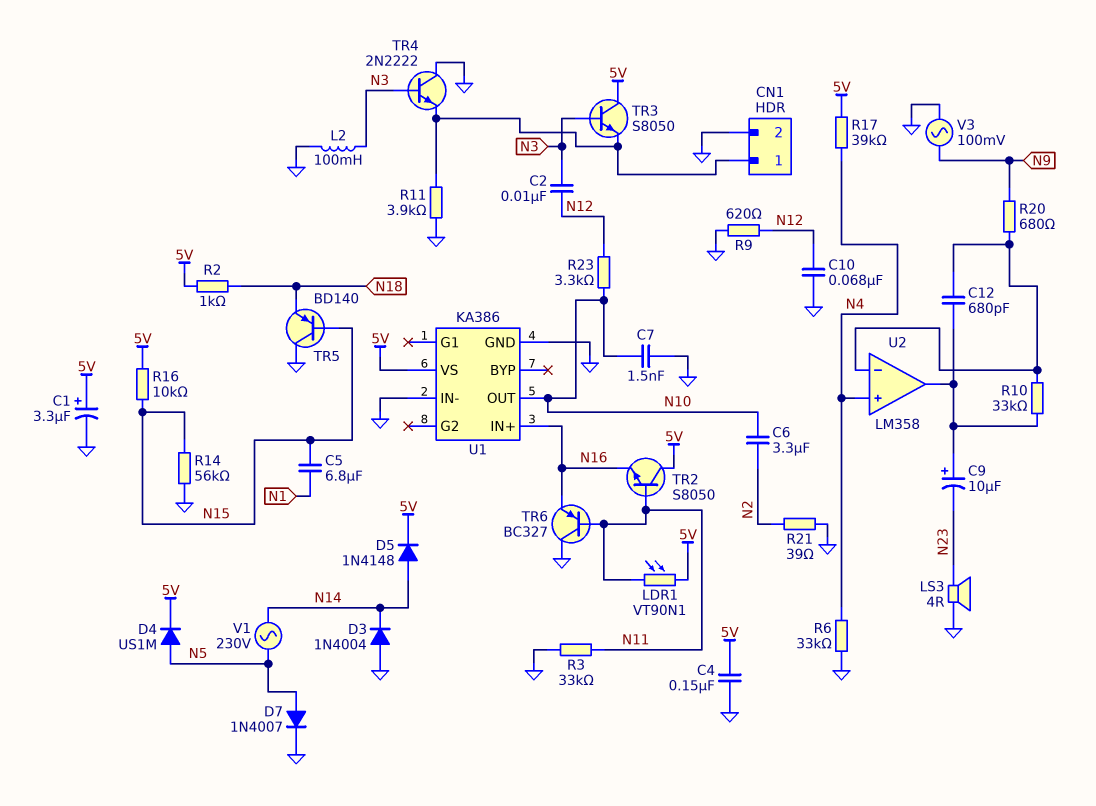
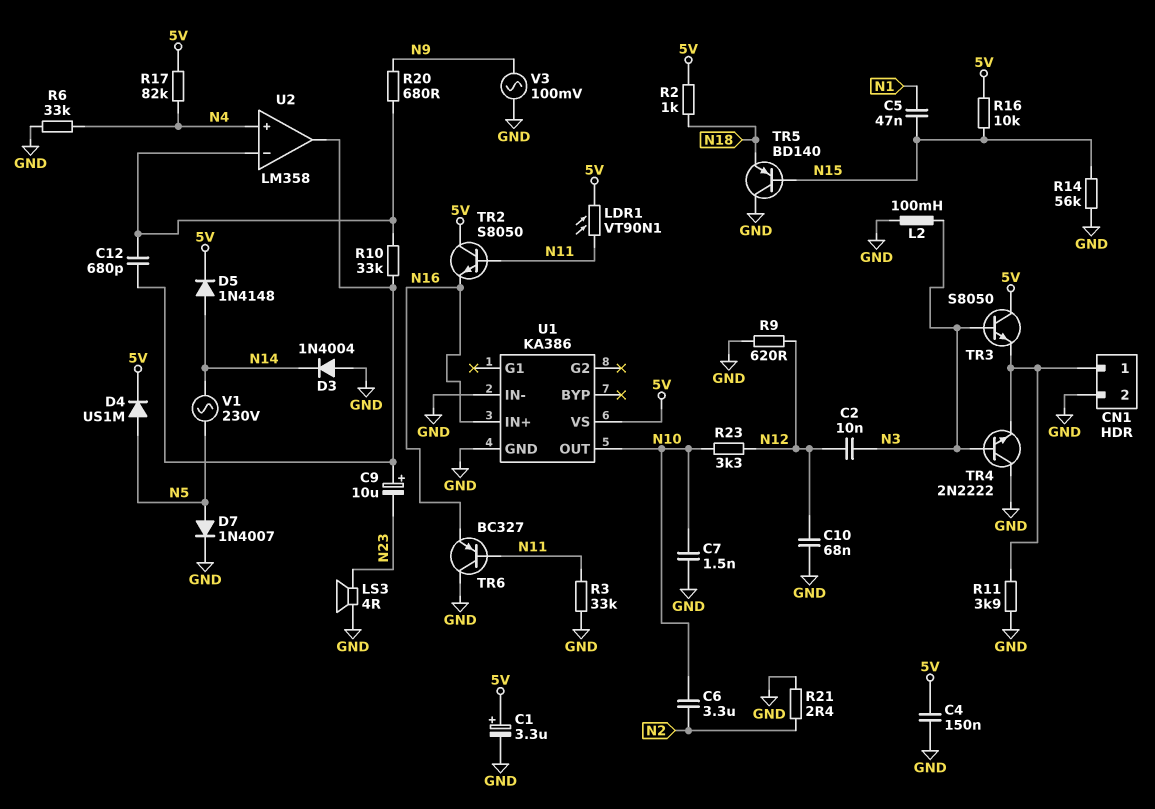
C5: 6.8uF (N1, N15) -> 47nF (N1, N15)
R17: 39k (5V, N4) -> 82k (5V, N4)
R21: 39 (GND, N2) -> 2.4 (GND, N2)

